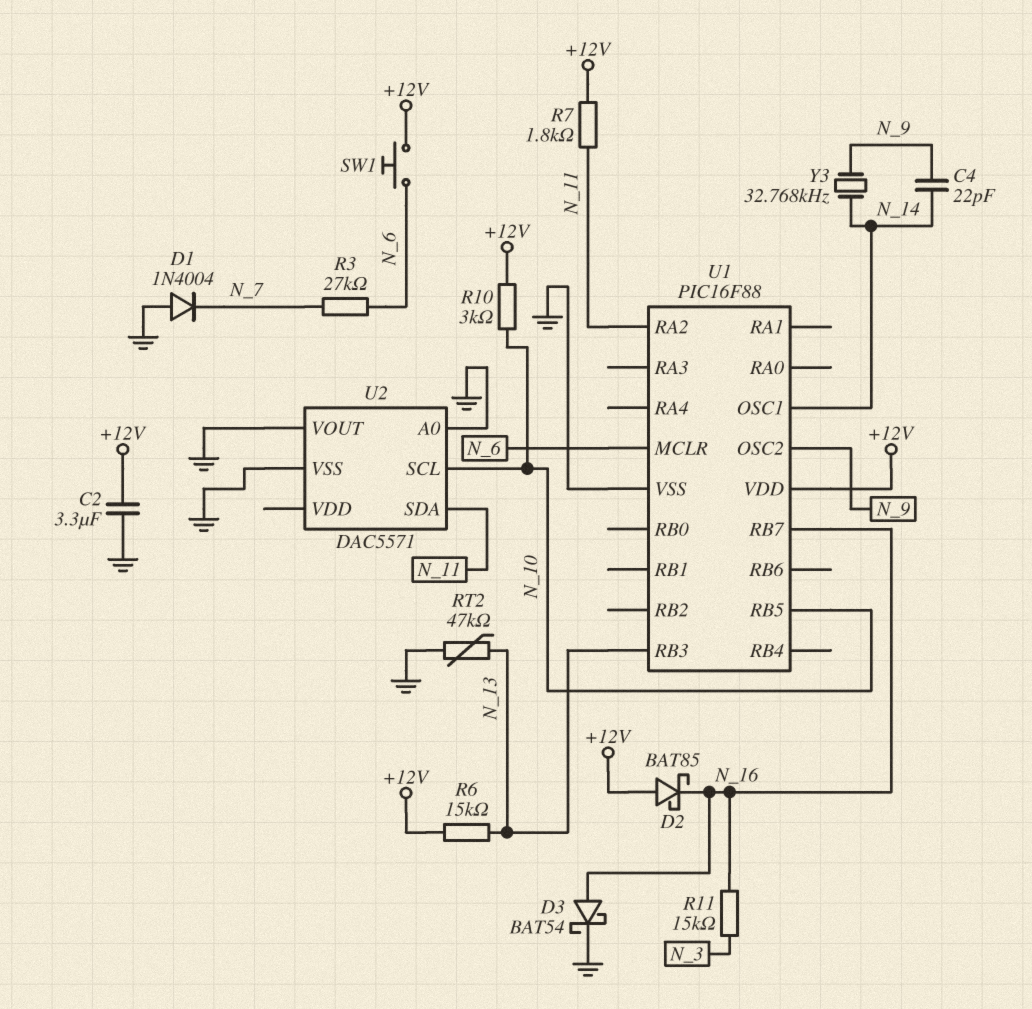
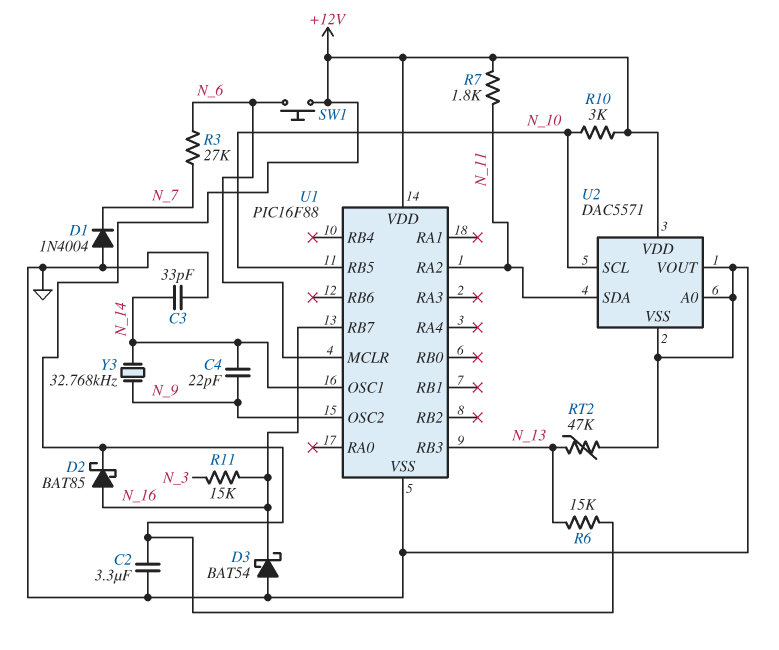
C3: none -> 33pF (GND, N_14)
D2: schottky BAT85 (A +12V, K N_16) -> schottky BAT85 (A N_16, K +12V)
D3: schottky BAT54 (A N_16, K GND) -> schottky BAT54 (A GND, K N_16)
U2 pin VDD: none -> +12V

